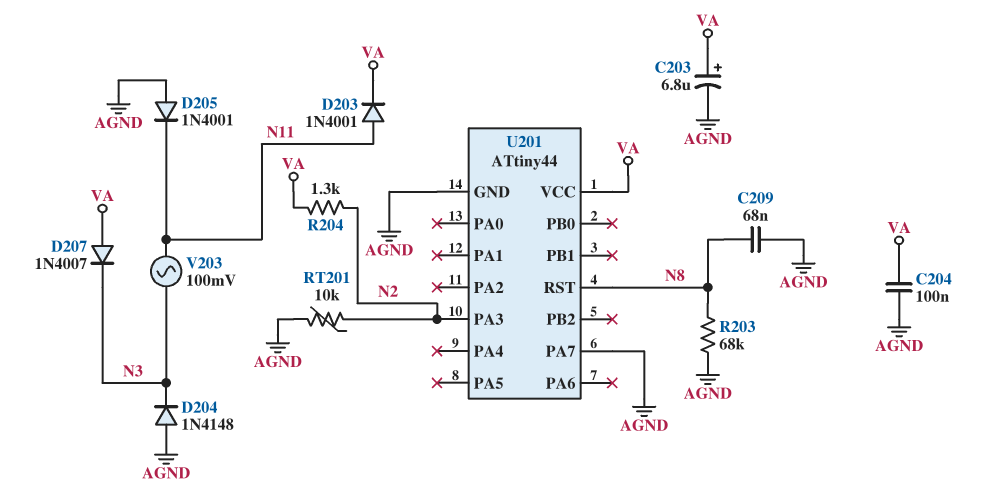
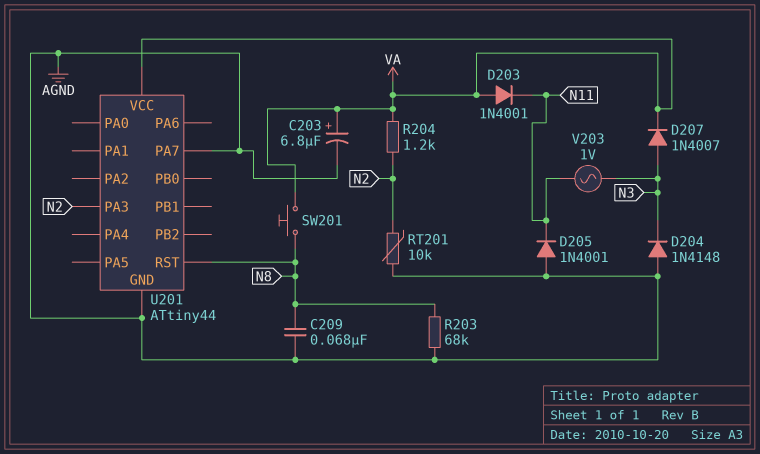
C204: 100nF (AGND, VA) -> none
D203: diode 1N4001 (A N11, K VA) -> diode 1N4001 (A VA, K N11)
D207: diode 1N4007 (A VA, K N3) -> diode 1N4007 (A N3, K VA)
R204: 1.3k (N2, VA) -> 1.2k (N2, VA)
SW201: none -> button (N8, VA)
V203: AC 100mV (N3, N11) -> AC 1V (N3, N11)

